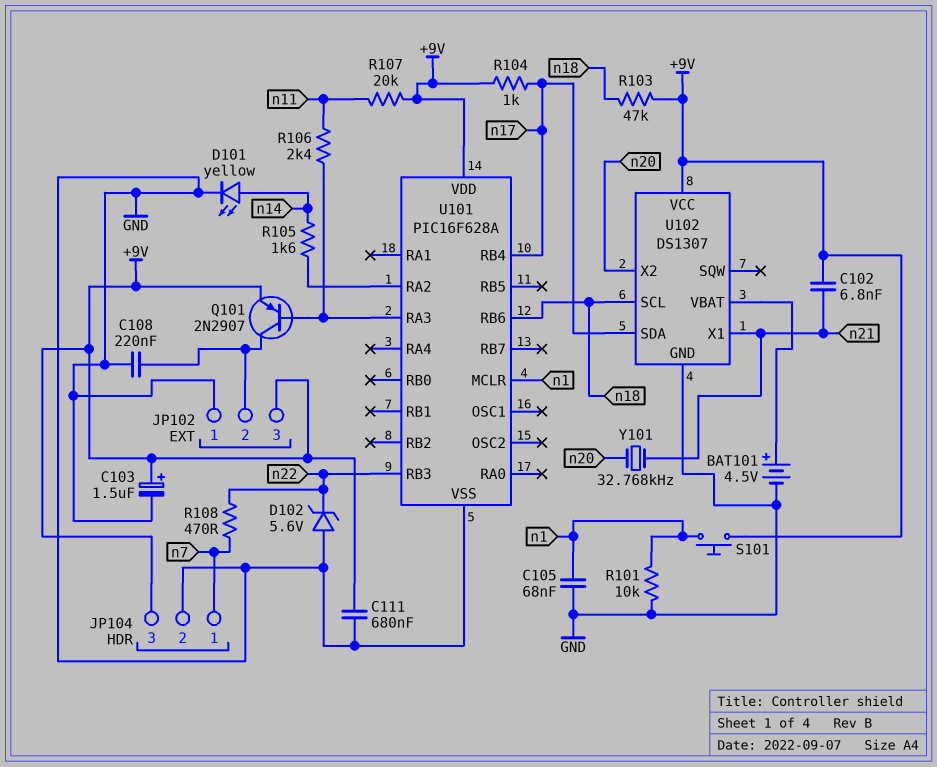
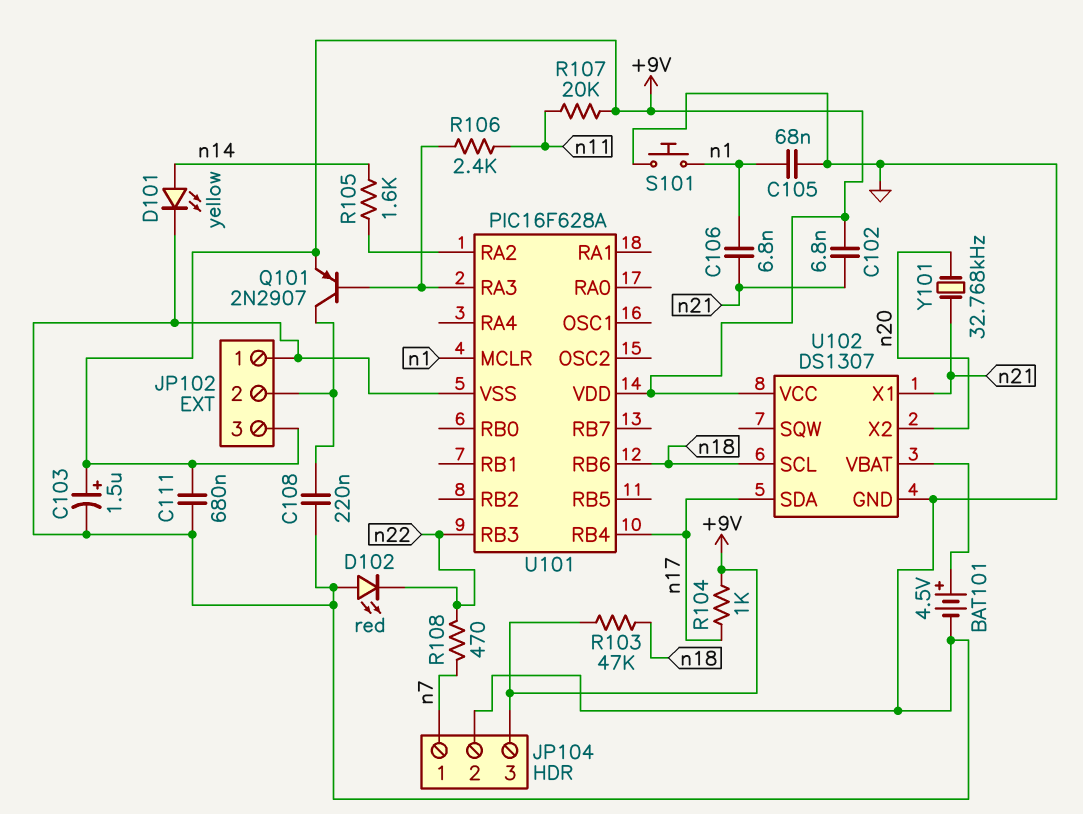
C106: none -> 6.8nF (n1, n21)
D102: zener 5.6V (A GND, K n22) -> LED red (A GND, K n22)
R101: 10k (GND, n1) -> none
S101: button (+9V, n1) -> button (GND, n1)

